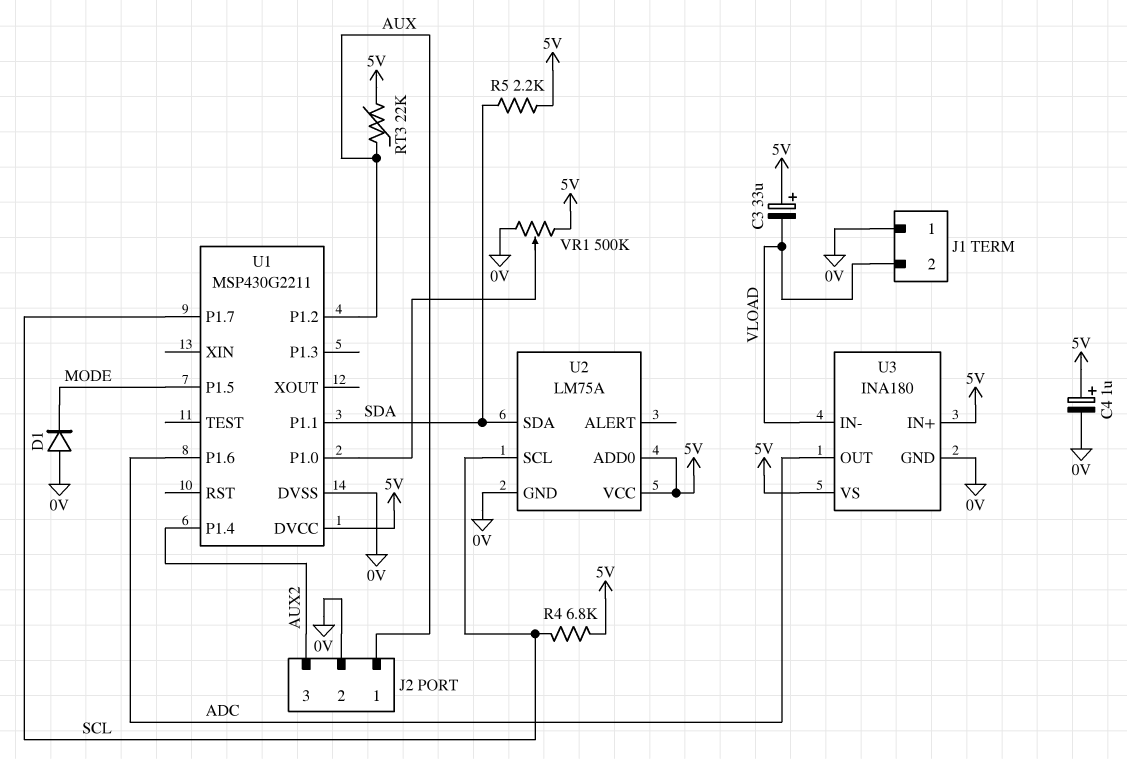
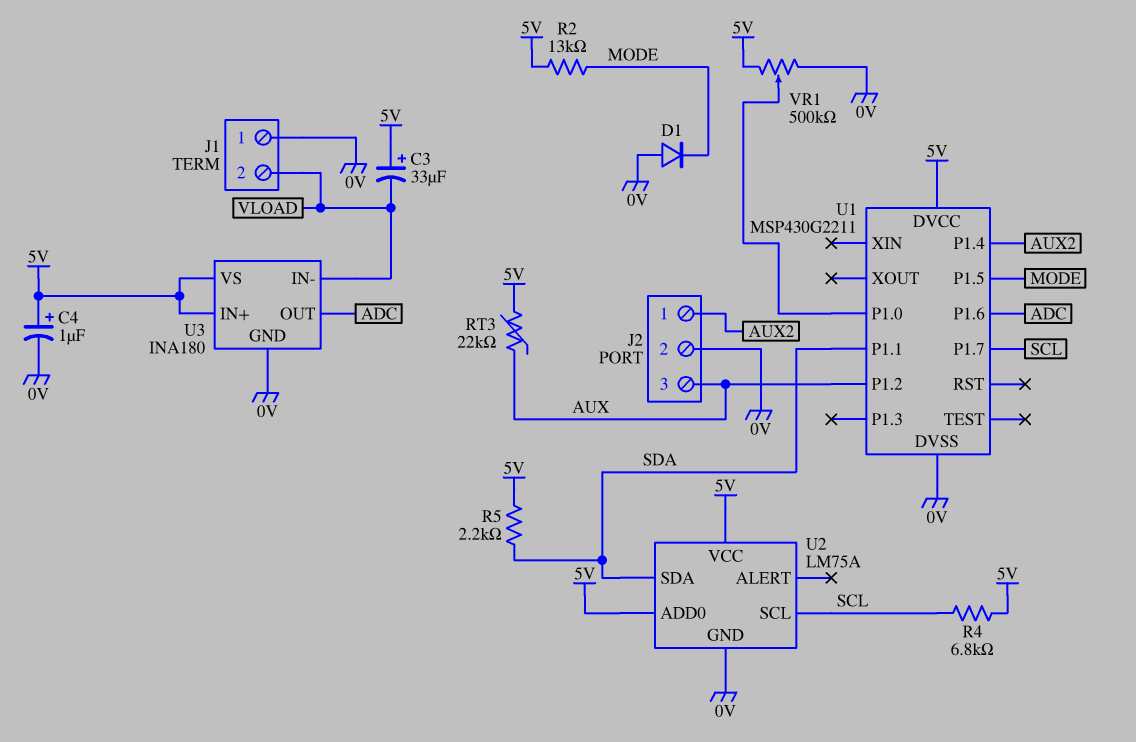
J2 pin 1: AUX -> AUX2
J2 pin 3: AUX2 -> AUX
R2: none -> 13k (5V, MODE)

